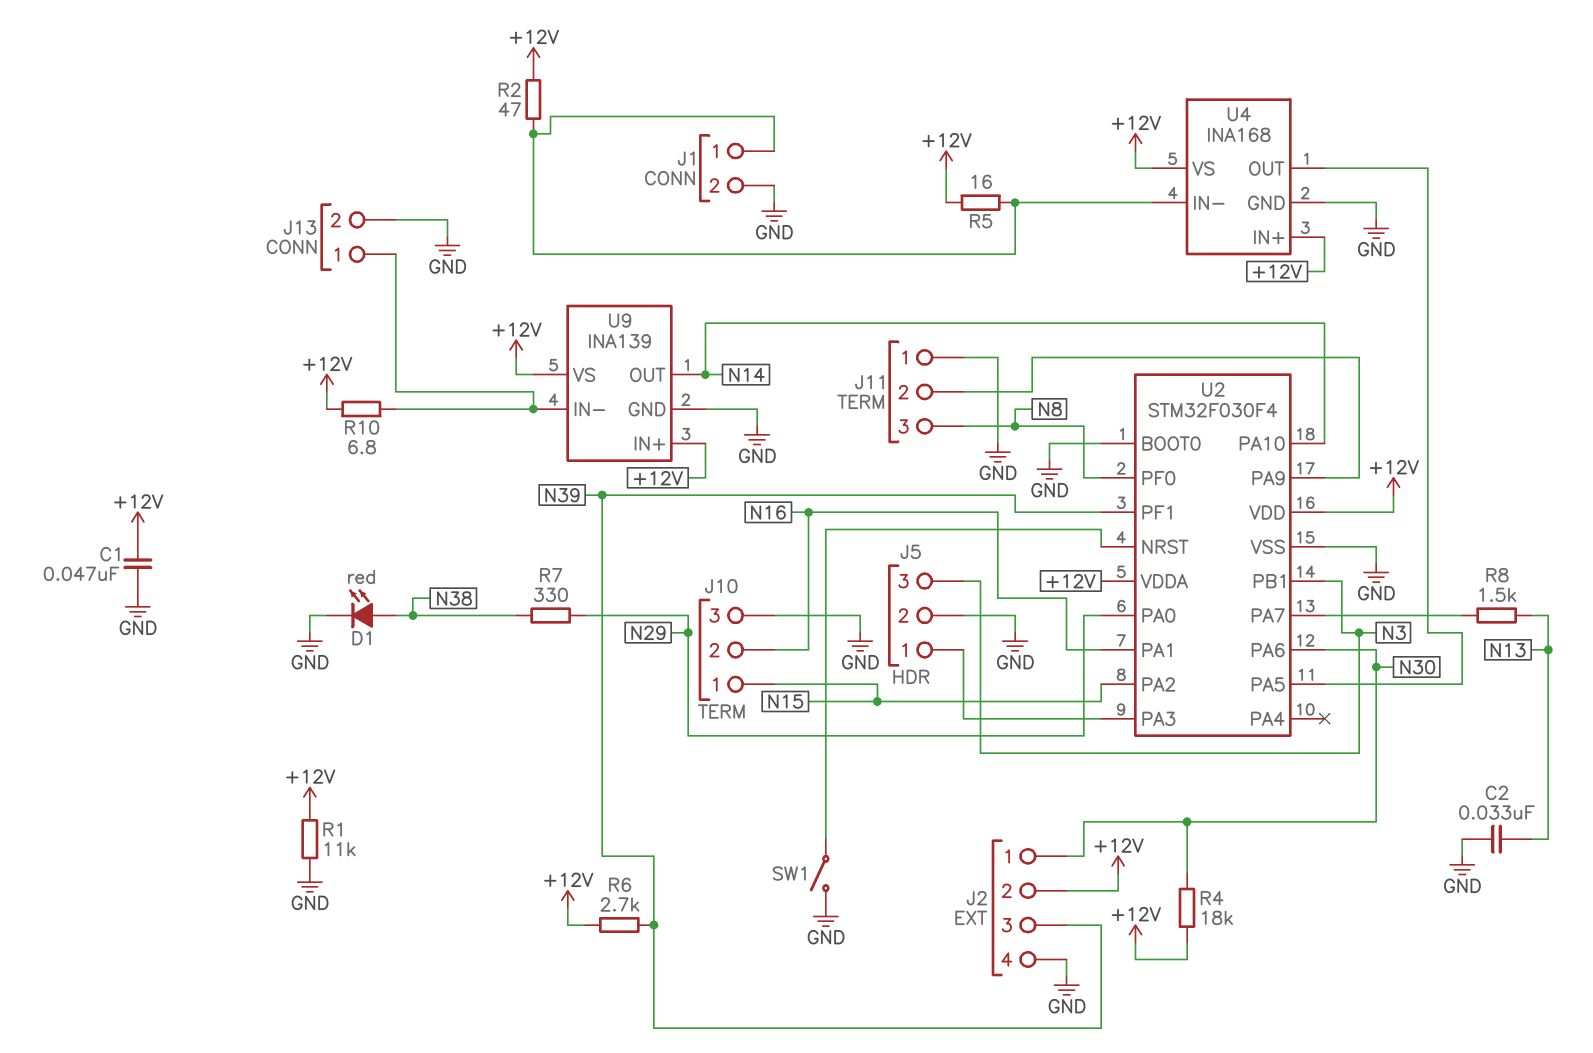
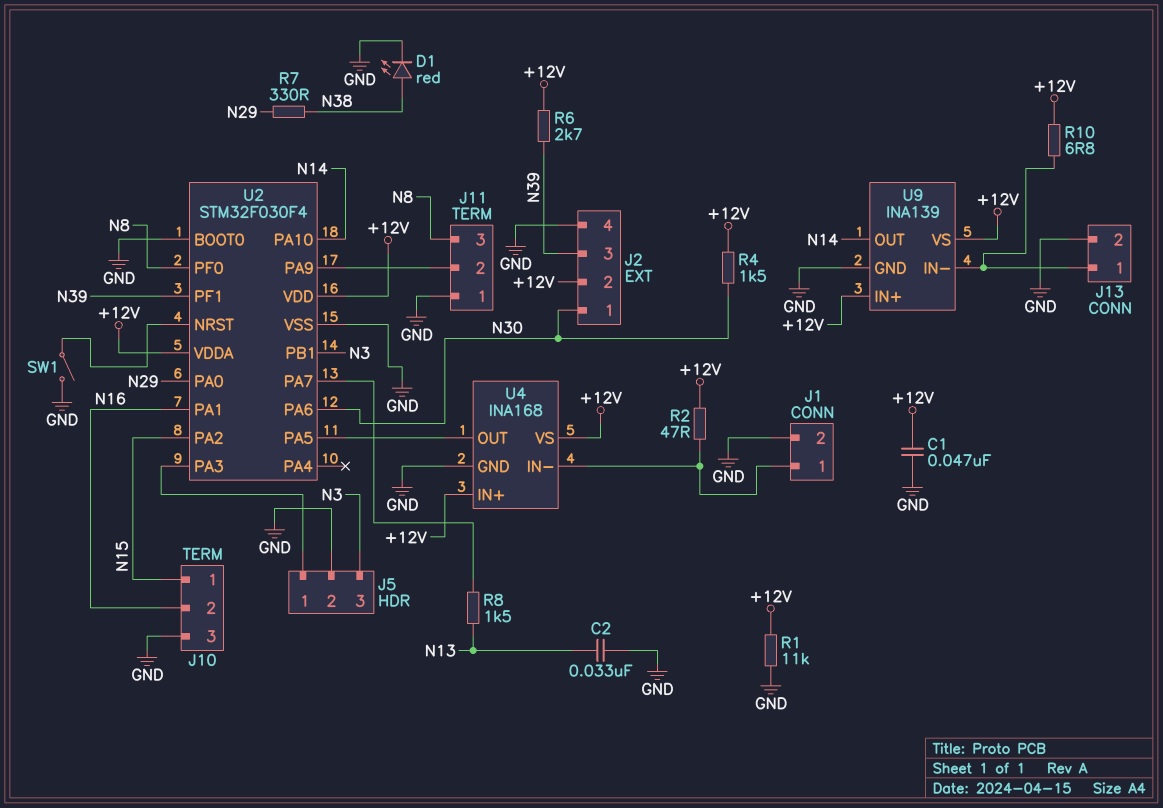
R4: 18k (+12V, N30) -> 1.5k (+12V, N30)
R5: 16 (+12V, J1/1) -> none

